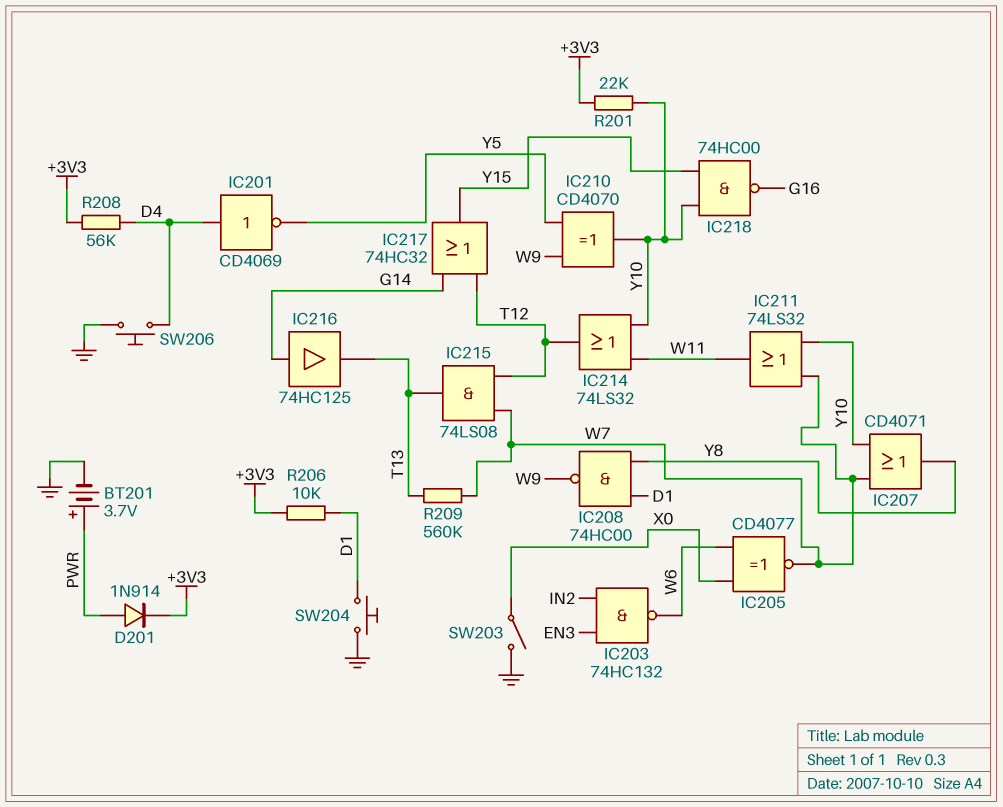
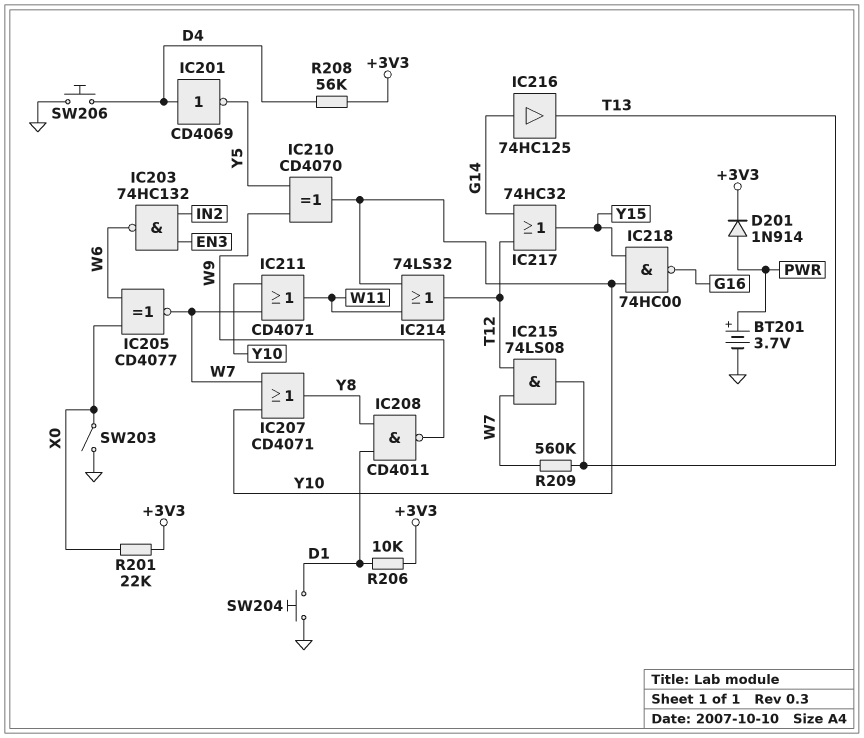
IC208: NAND 74HC00 (in D1, in Y8, out W9) -> NAND CD4011 (in D1, in Y8, out W9)
IC211: OR 74LS32 (in W7, in Y10, out W11) -> OR CD4071 (in W7, in Y10, out W11)
R201: 22k (+3V3, Y10) -> 22k (+3V3, X0)

